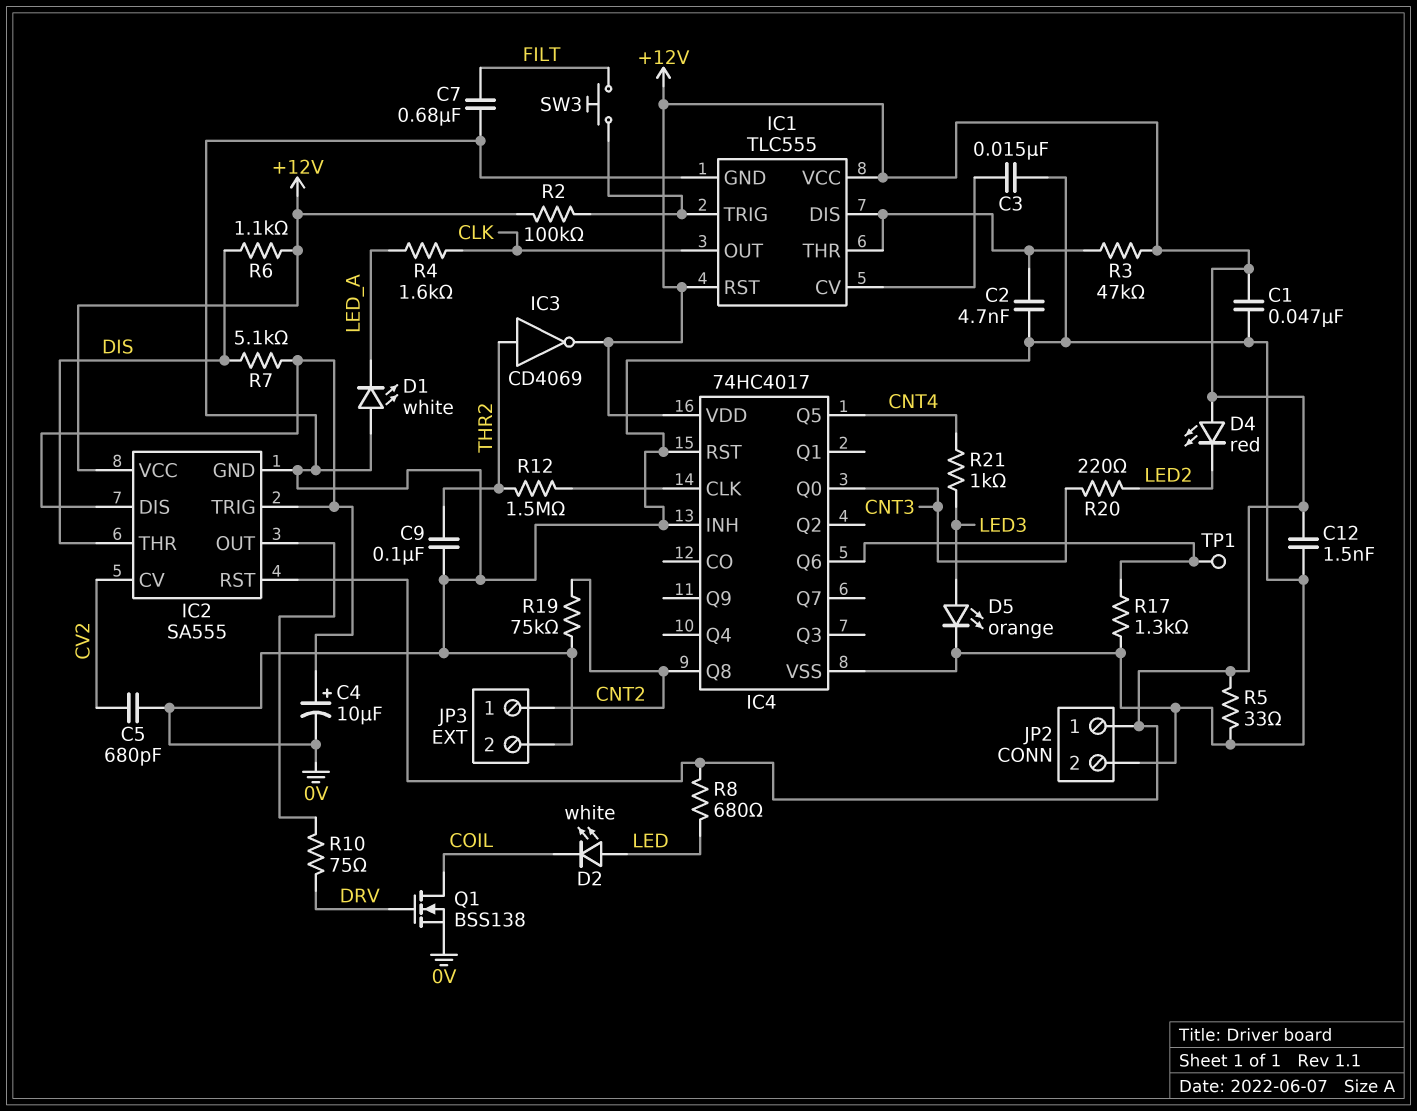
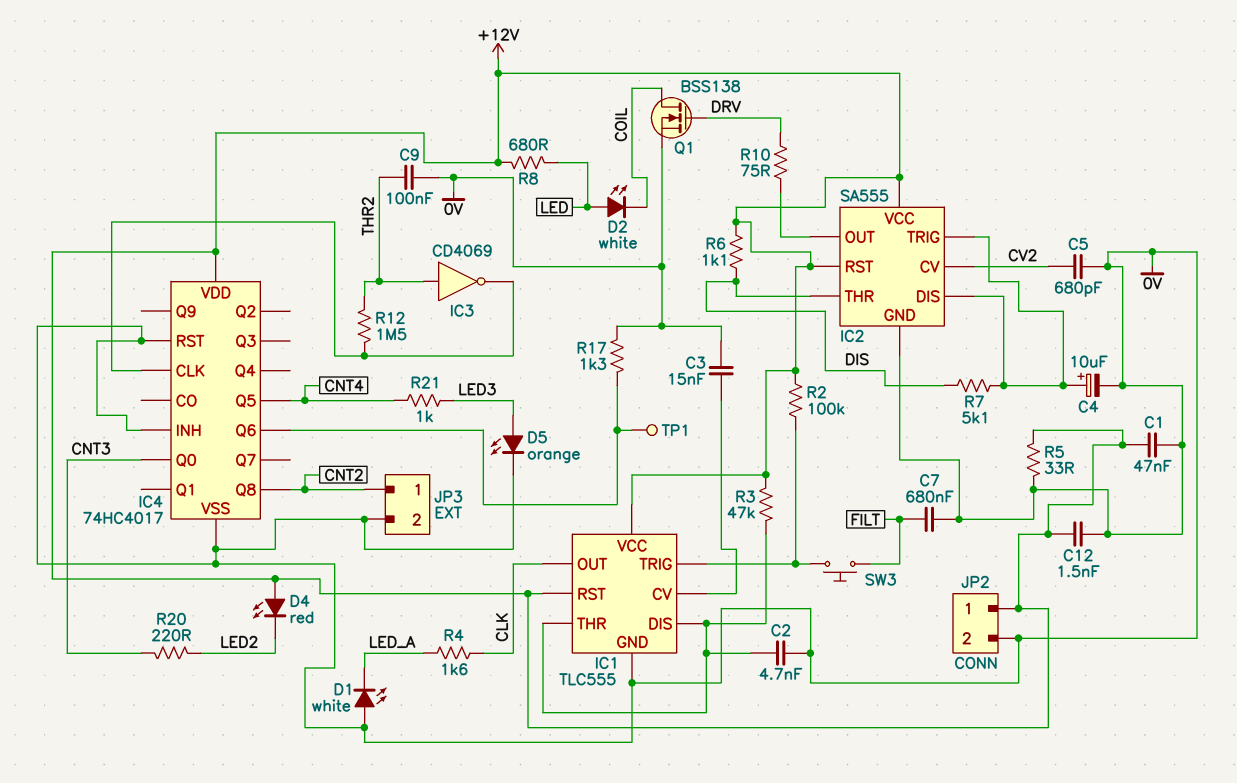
IC3: NOT CD4069 (in THR2, out +12V) -> NOT CD4069 (in THR2, out IC4/CLK)
R19: 75k (0V, CNT2) -> none

